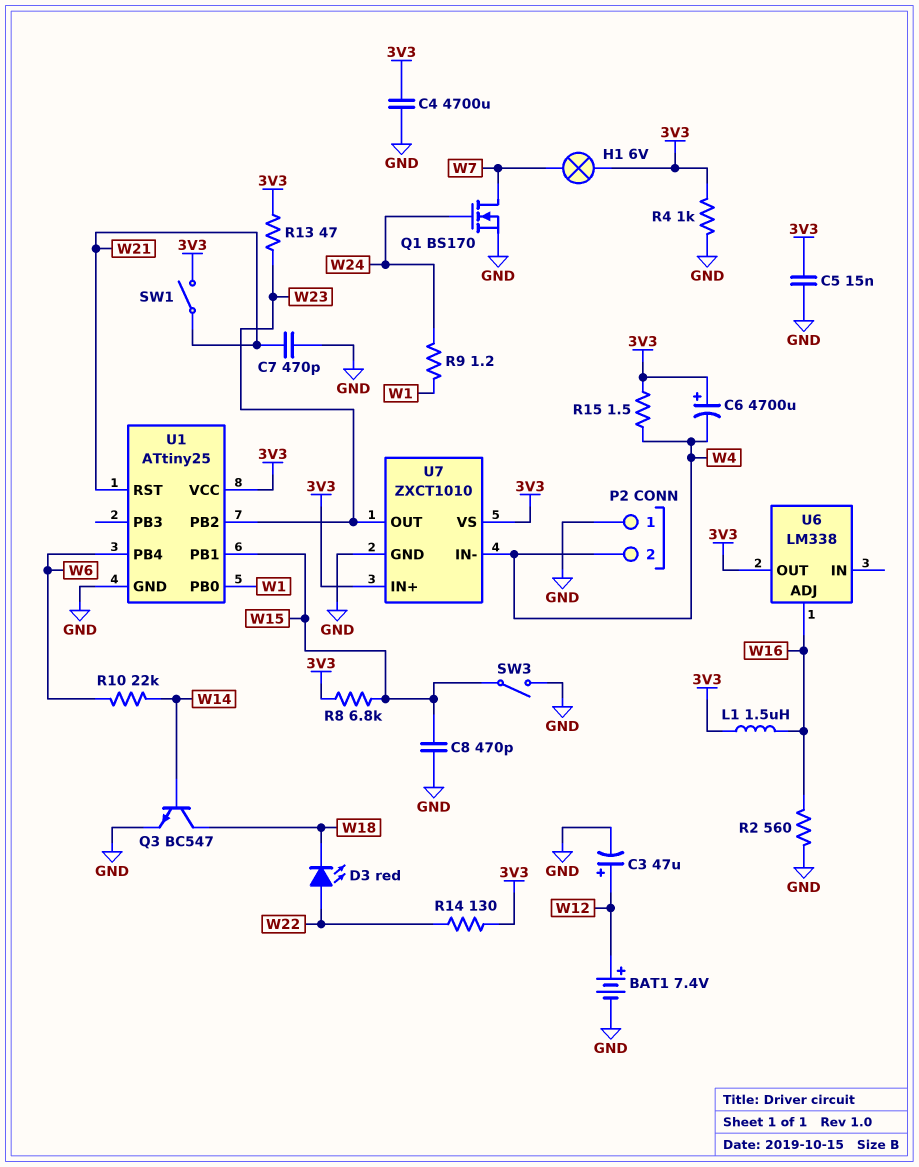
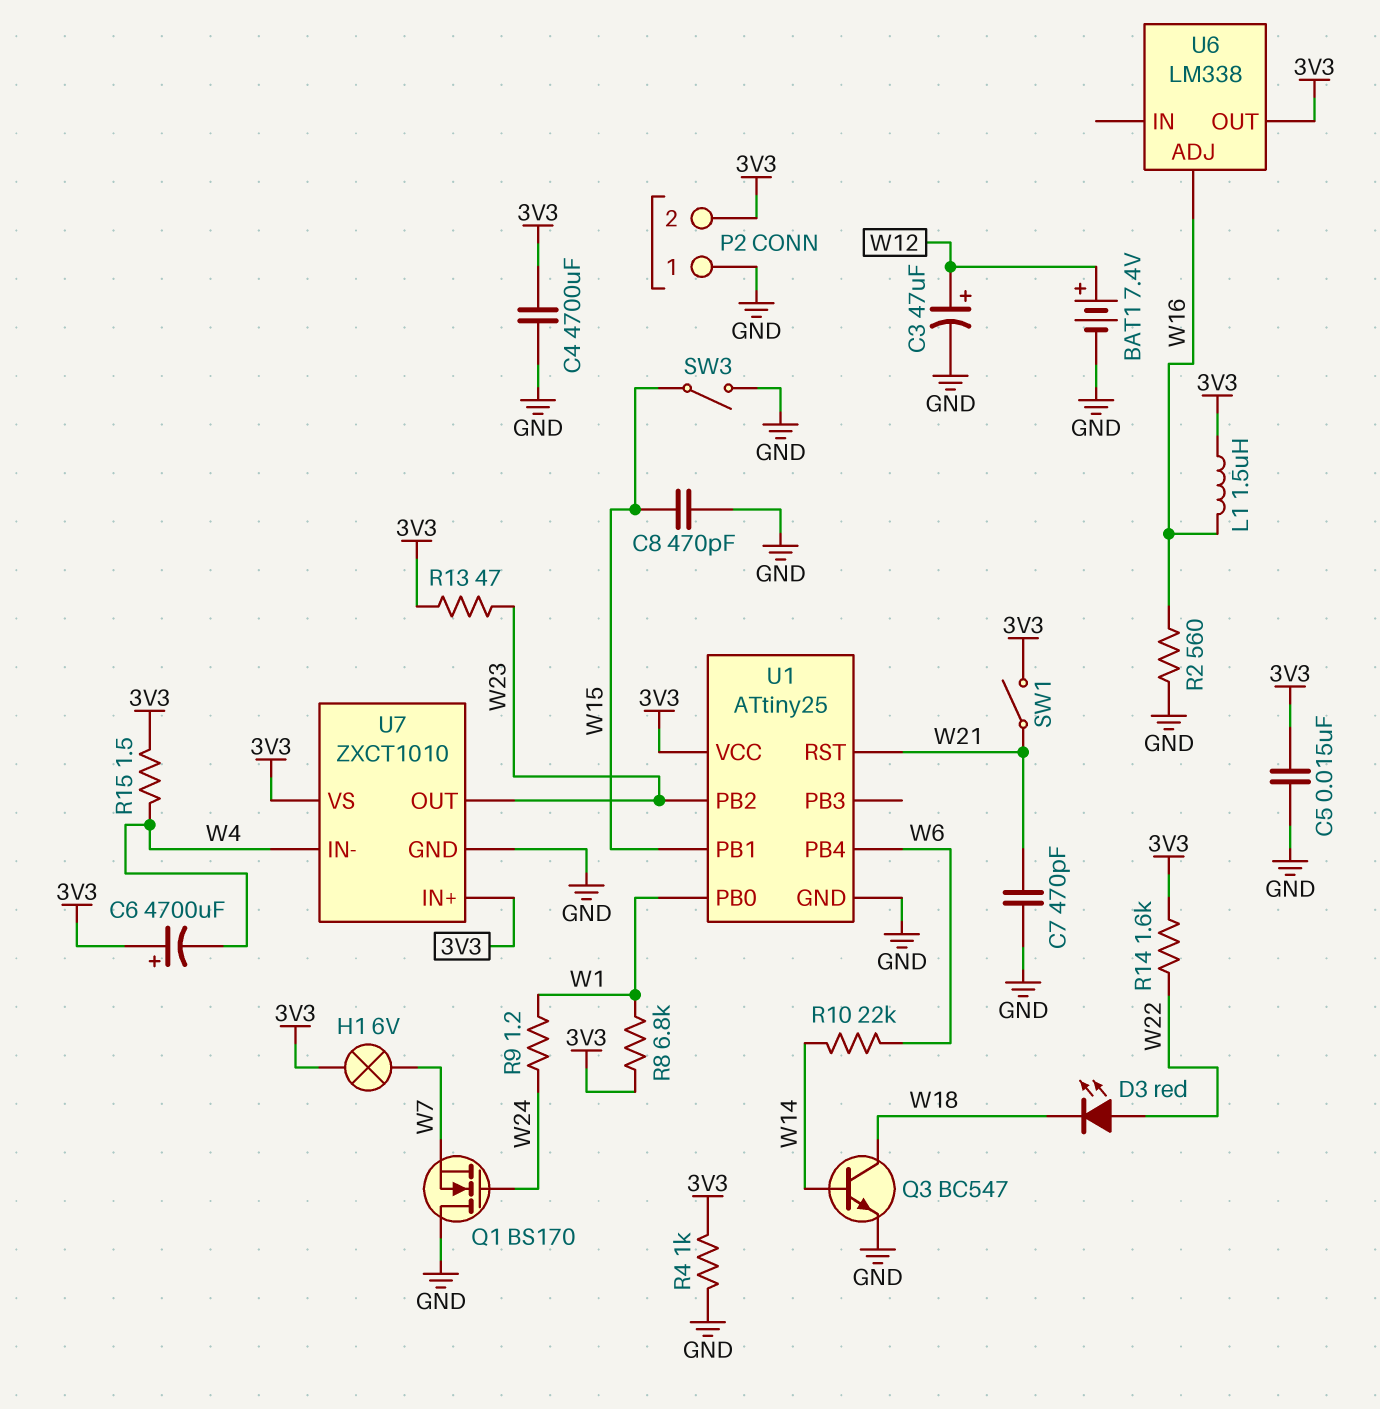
P2 pin 2: W4 -> 3V3
Q1: NMOS BS170 (G W24, D W7, S GND) -> NMOS BS170 (G W24, D GND, S W7)
R8: 6.8k (3V3, W15) -> 6.8k (3V3, W1)
R14: 130 (3V3, W22) -> 1.6k (3V3, W22)

